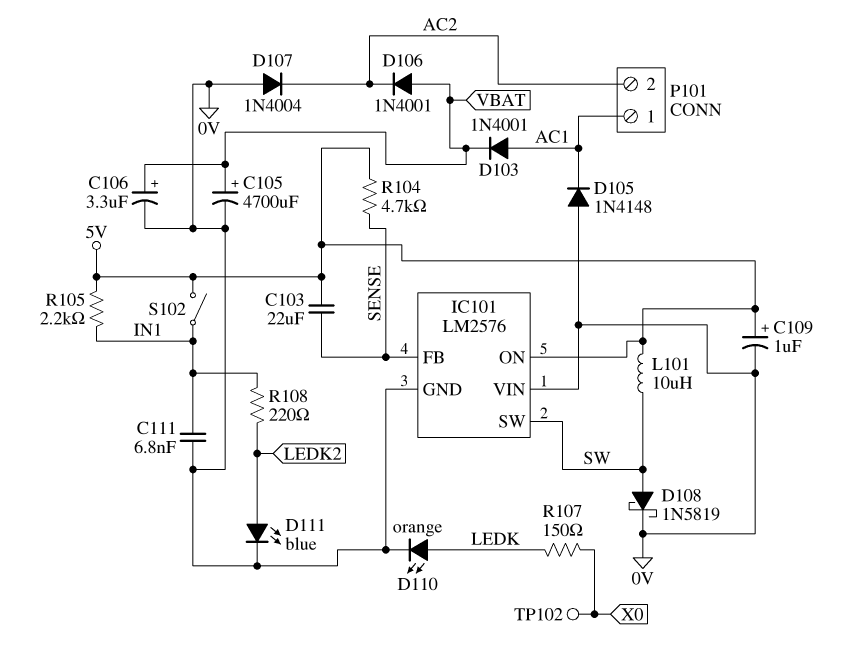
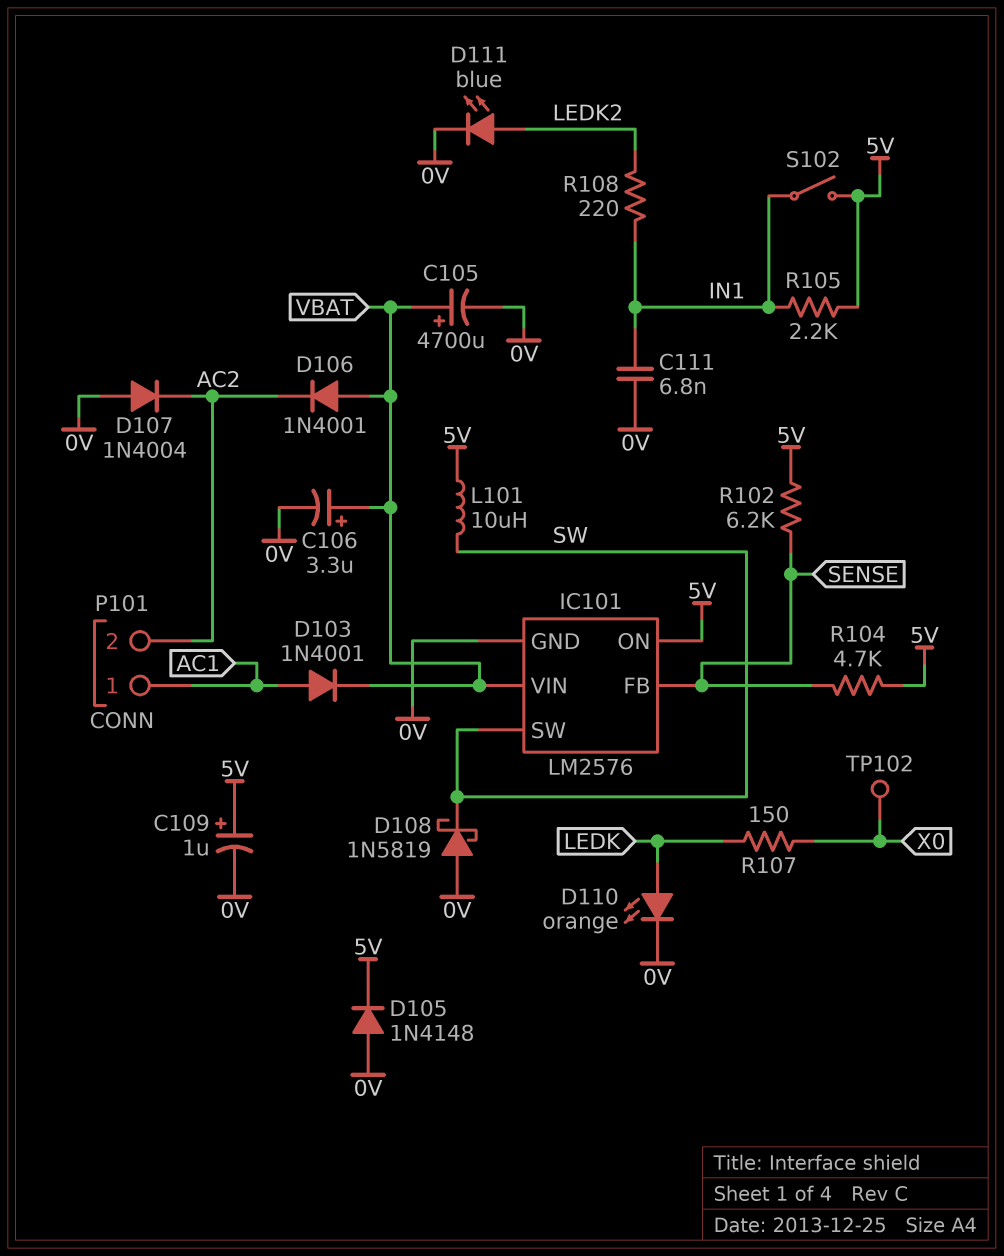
C103: 22uF (5V, SENSE) -> none
D105: diode 1N4148 (A 0V, K AC1) -> diode 1N4148 (A 0V, K 5V)
D108: schottky 1N5819 (A SW, K 0V) -> schottky 1N5819 (A 0V, K SW)
IC101 pin VIN: 0V -> VBAT
R102: none -> 6.2k (5V, SENSE)

